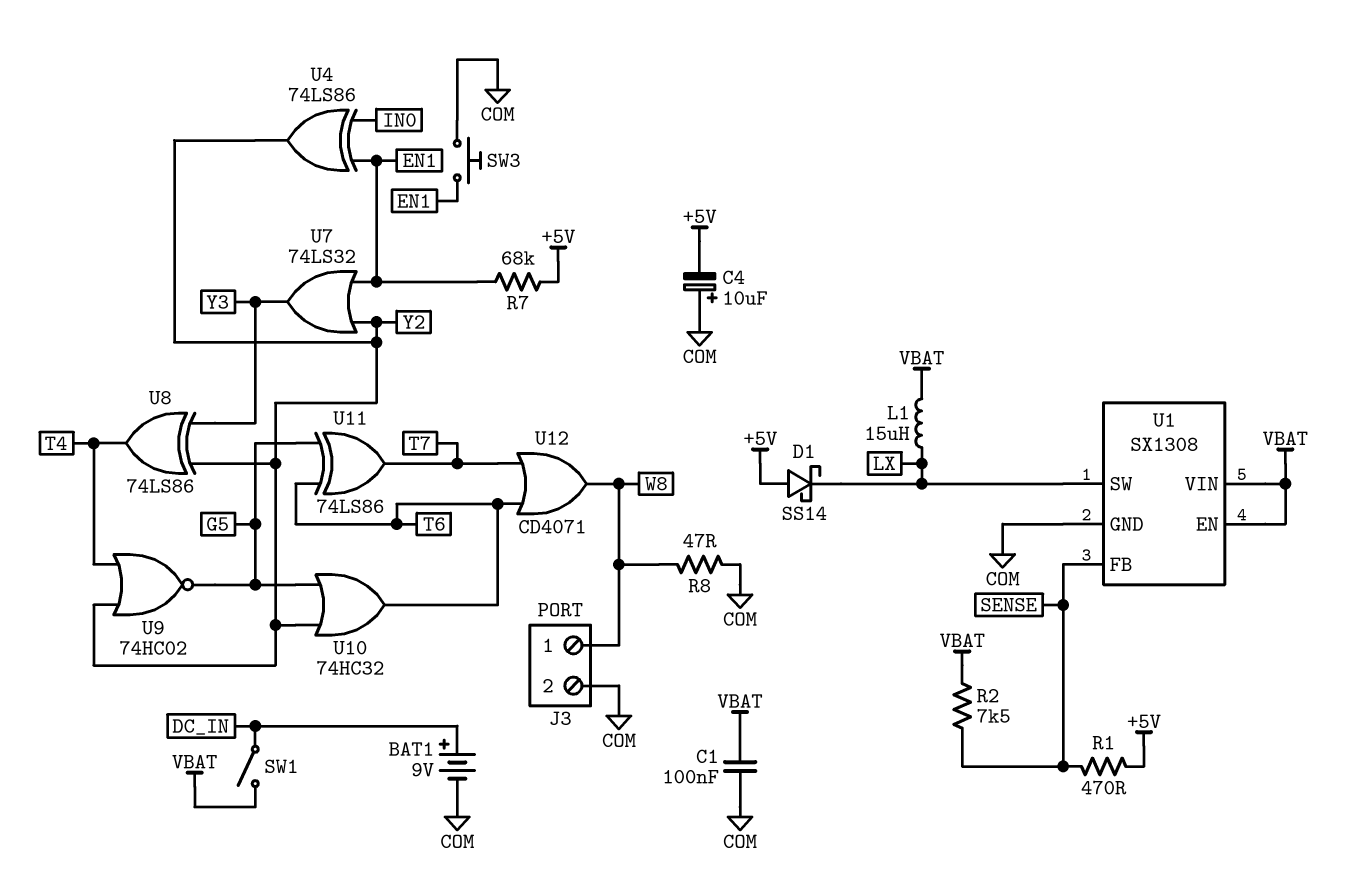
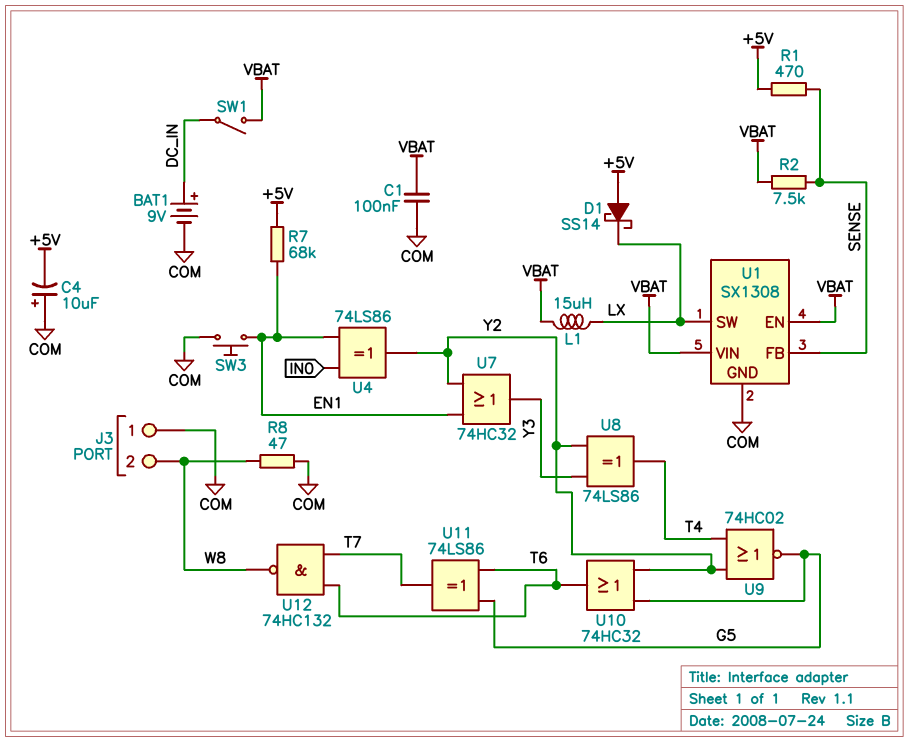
J3 pin 1: W8 -> COM
J3 pin 2: COM -> W8
U7: OR 74LS32 (in EN1, in Y2, out Y3) -> OR 74HC32 (in EN1, in Y2, out Y3)
U12: OR CD4071 (in T6, in T7, out W8) -> NAND 74HC132 (in T6, in T7, out W8)

